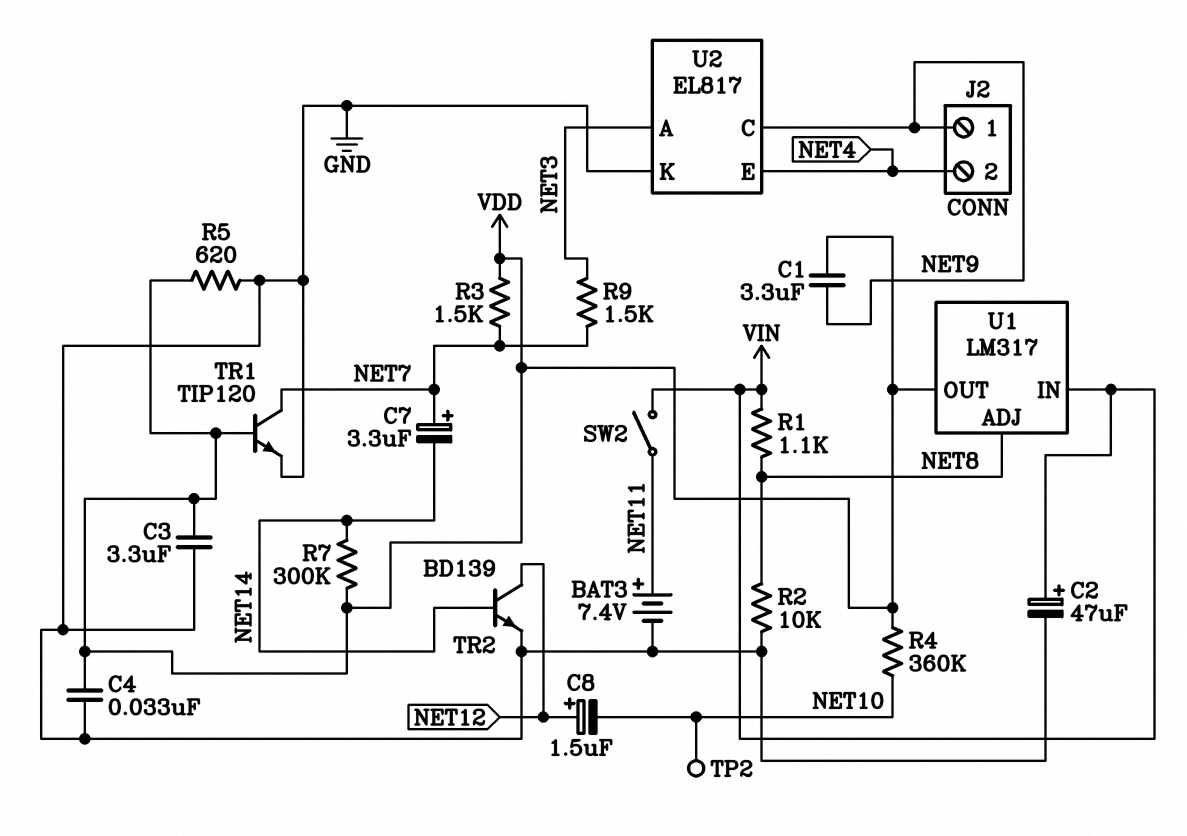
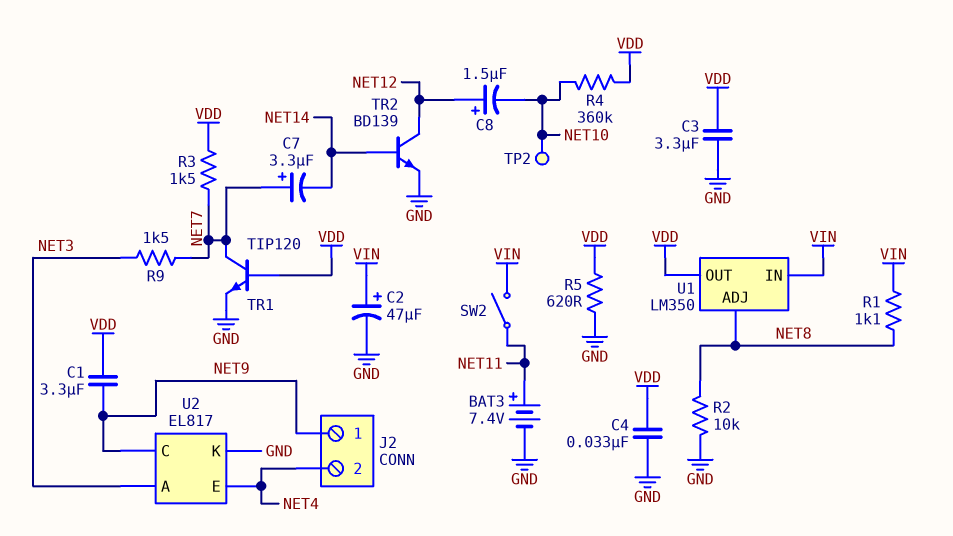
R7: 300k (NET14, VDD) -> none
U1: LM317 -> LM350

